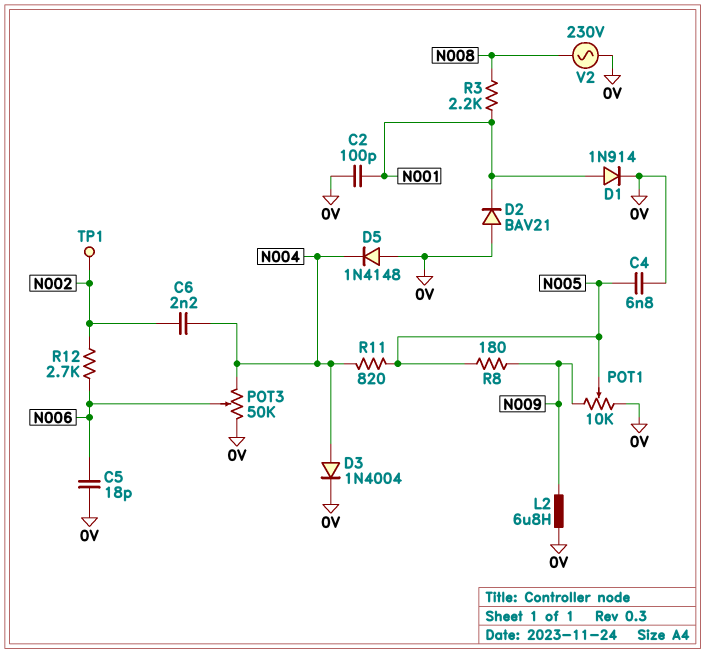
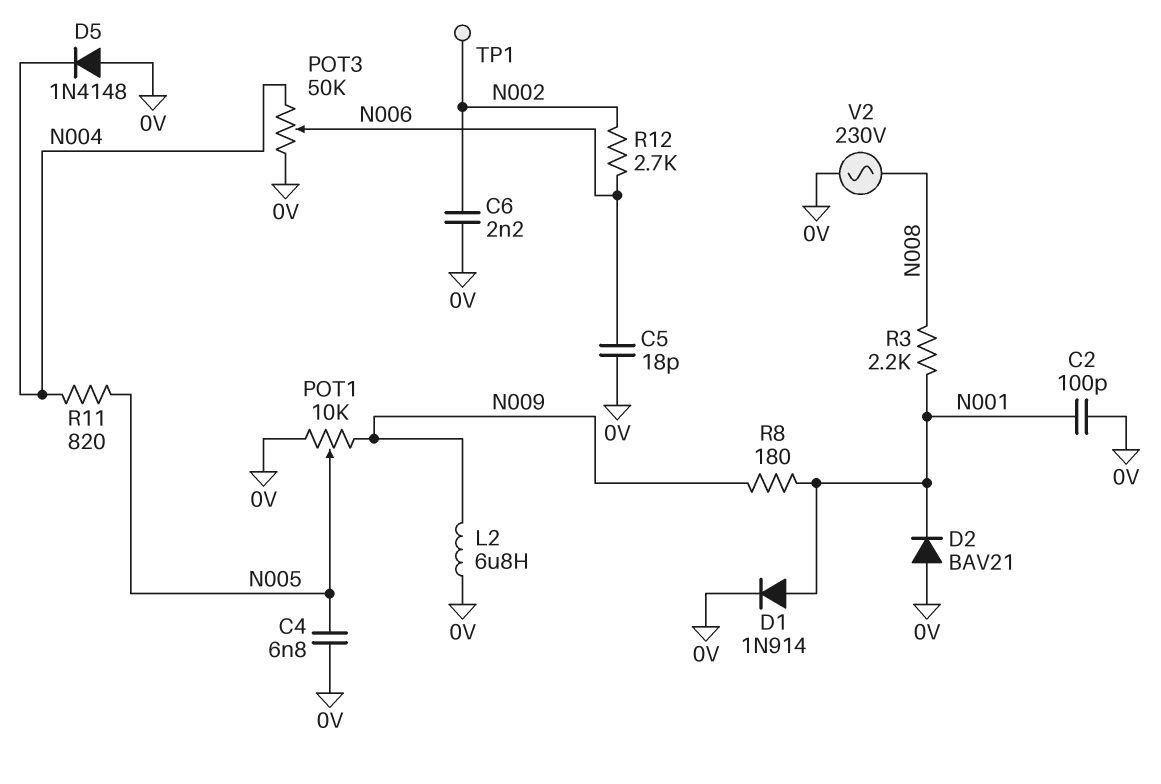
C6: 2.2nF (N002, N004) -> 2.2nF (0V, N002)
D3: diode 1N4004 (A N004, K 0V) -> none
R8: 180 (N005, N009) -> 180 (N001, N009)

